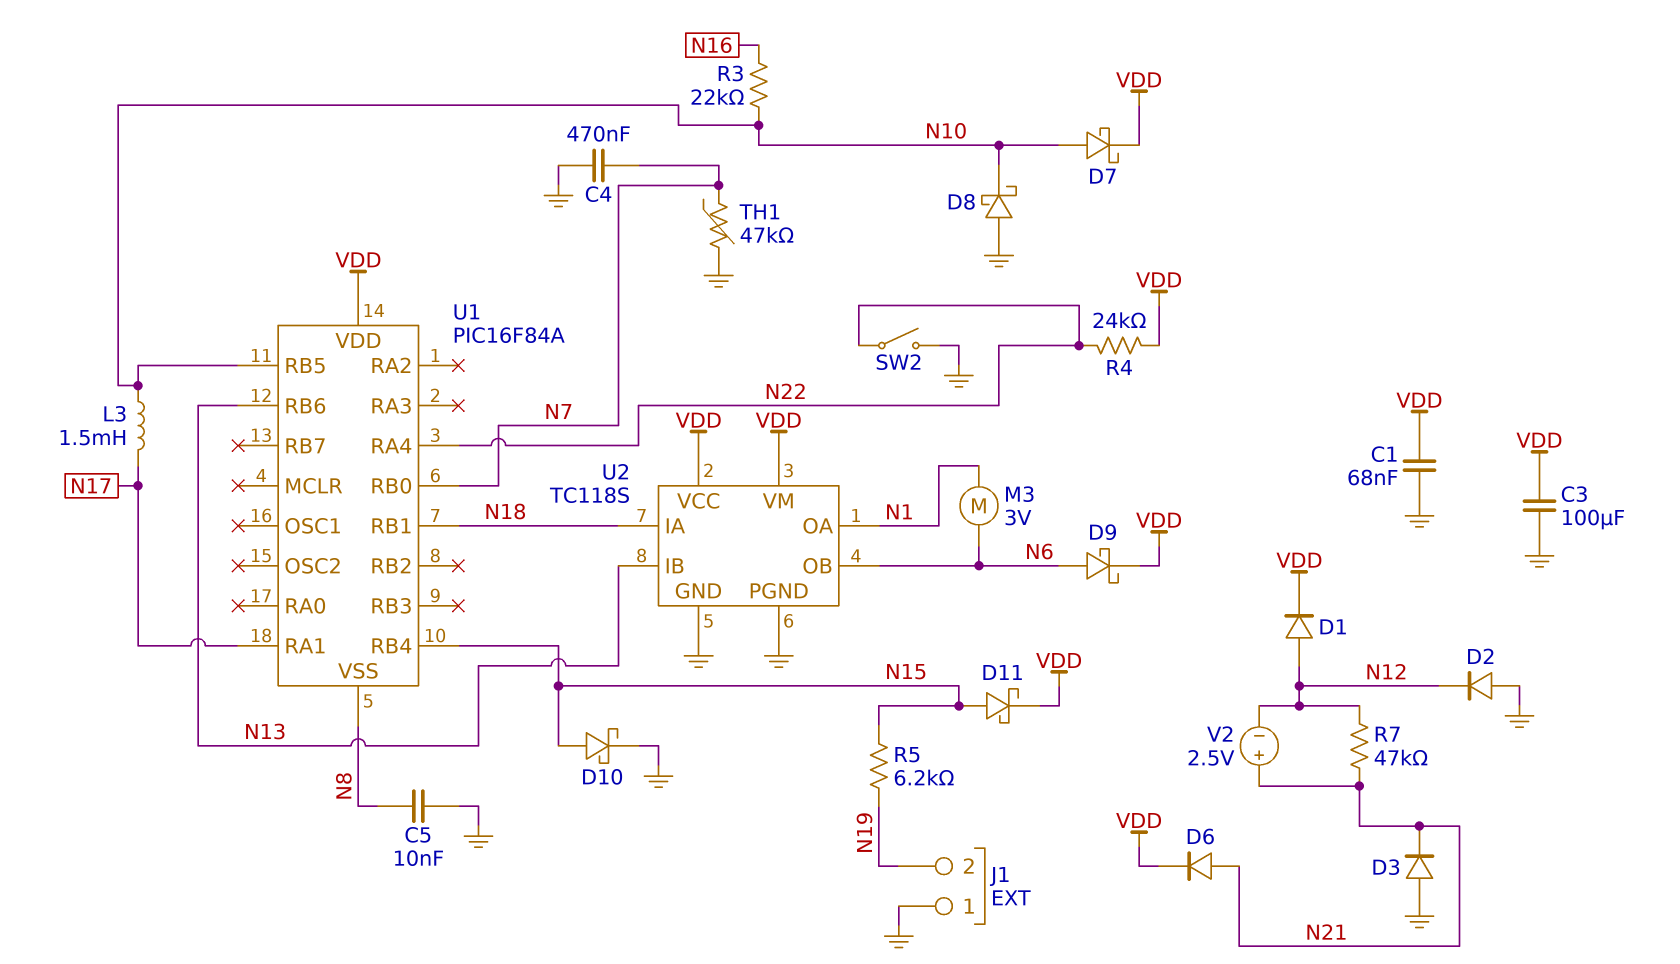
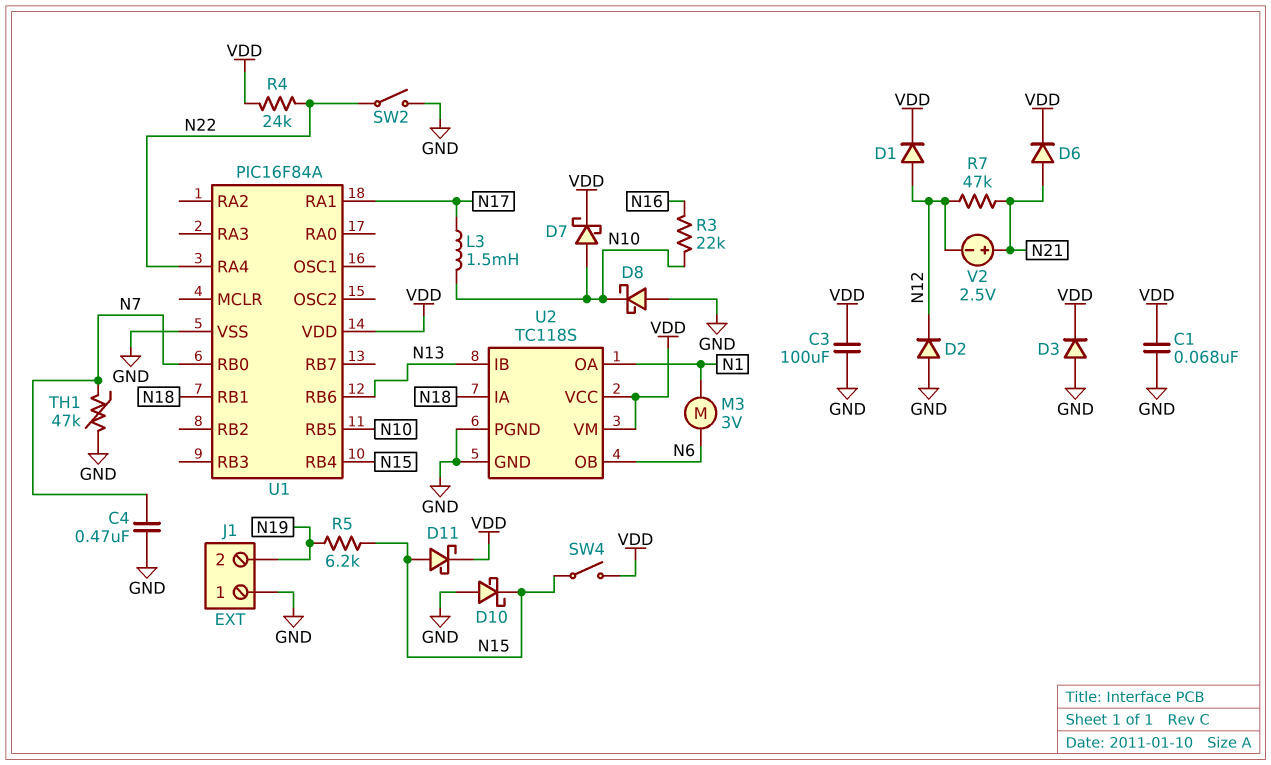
C5: 10nF (GND, N8) -> none
D3: diode (A GND, K N21) -> diode (A GND, K VDD)
D9: schottky (A N6, K VDD) -> none
D10: schottky (A N15, K GND) -> schottky (A GND, K N15)
SW4: none -> switch (N15, VDD)
U1 pin VSS: N8 -> GND

